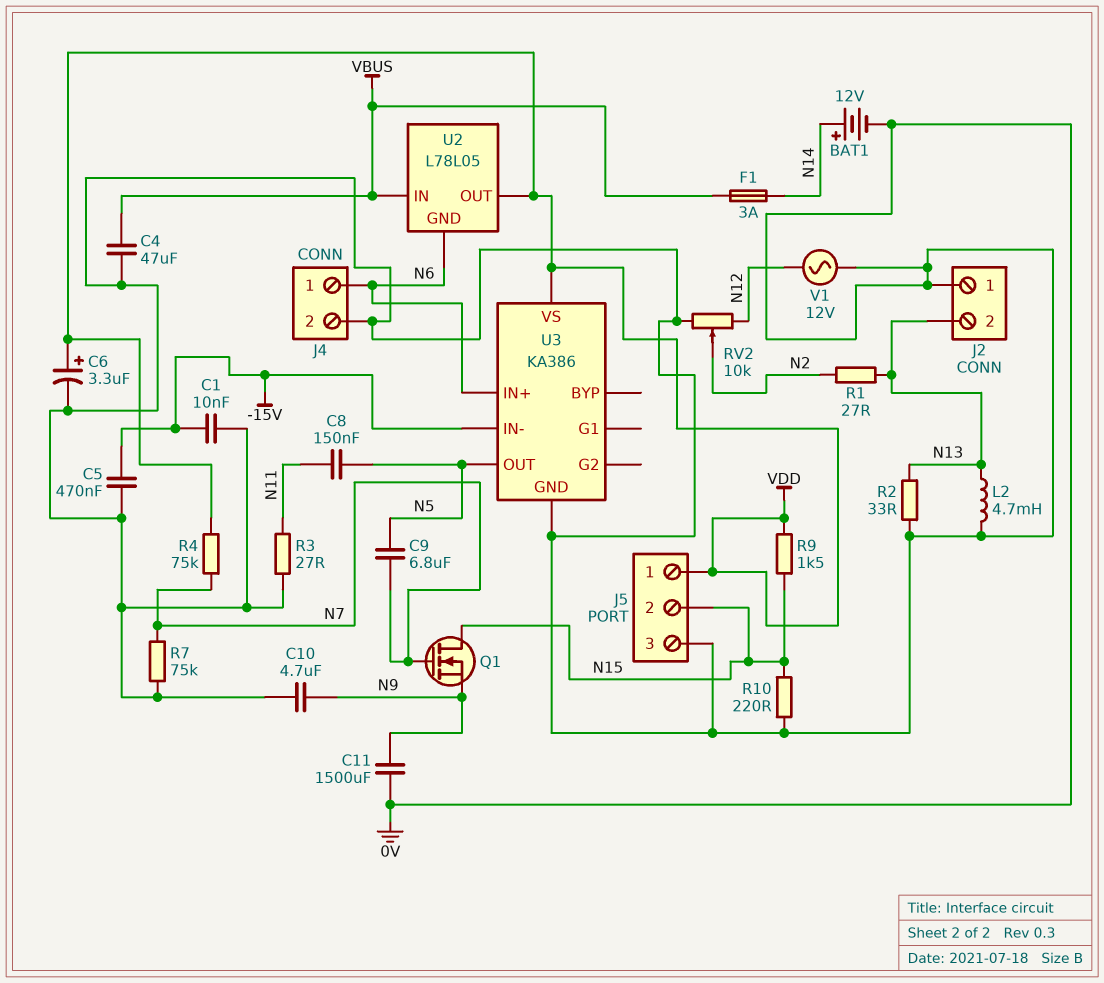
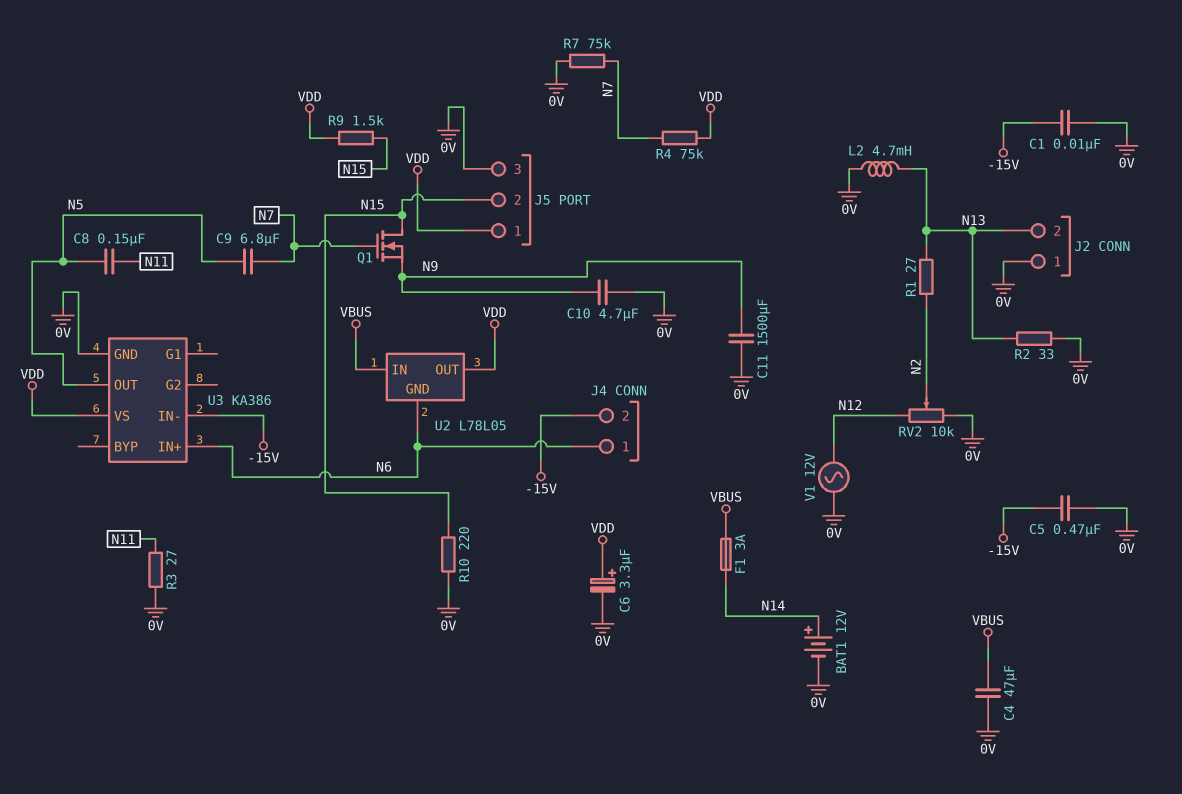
J4 pin 2: 0V -> -15V

